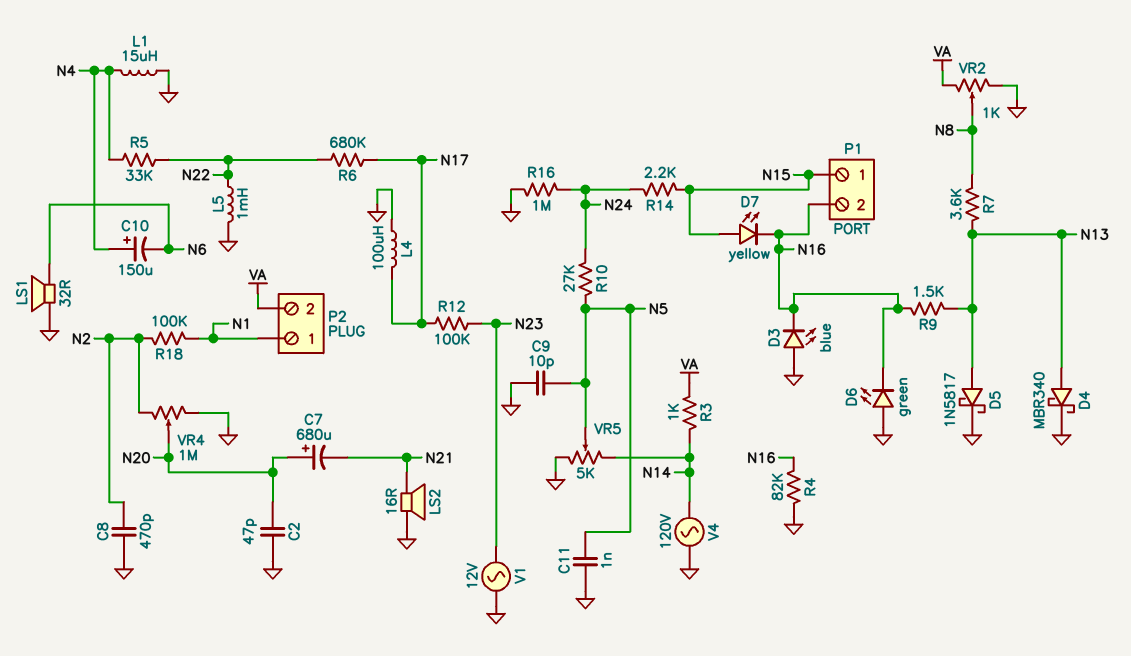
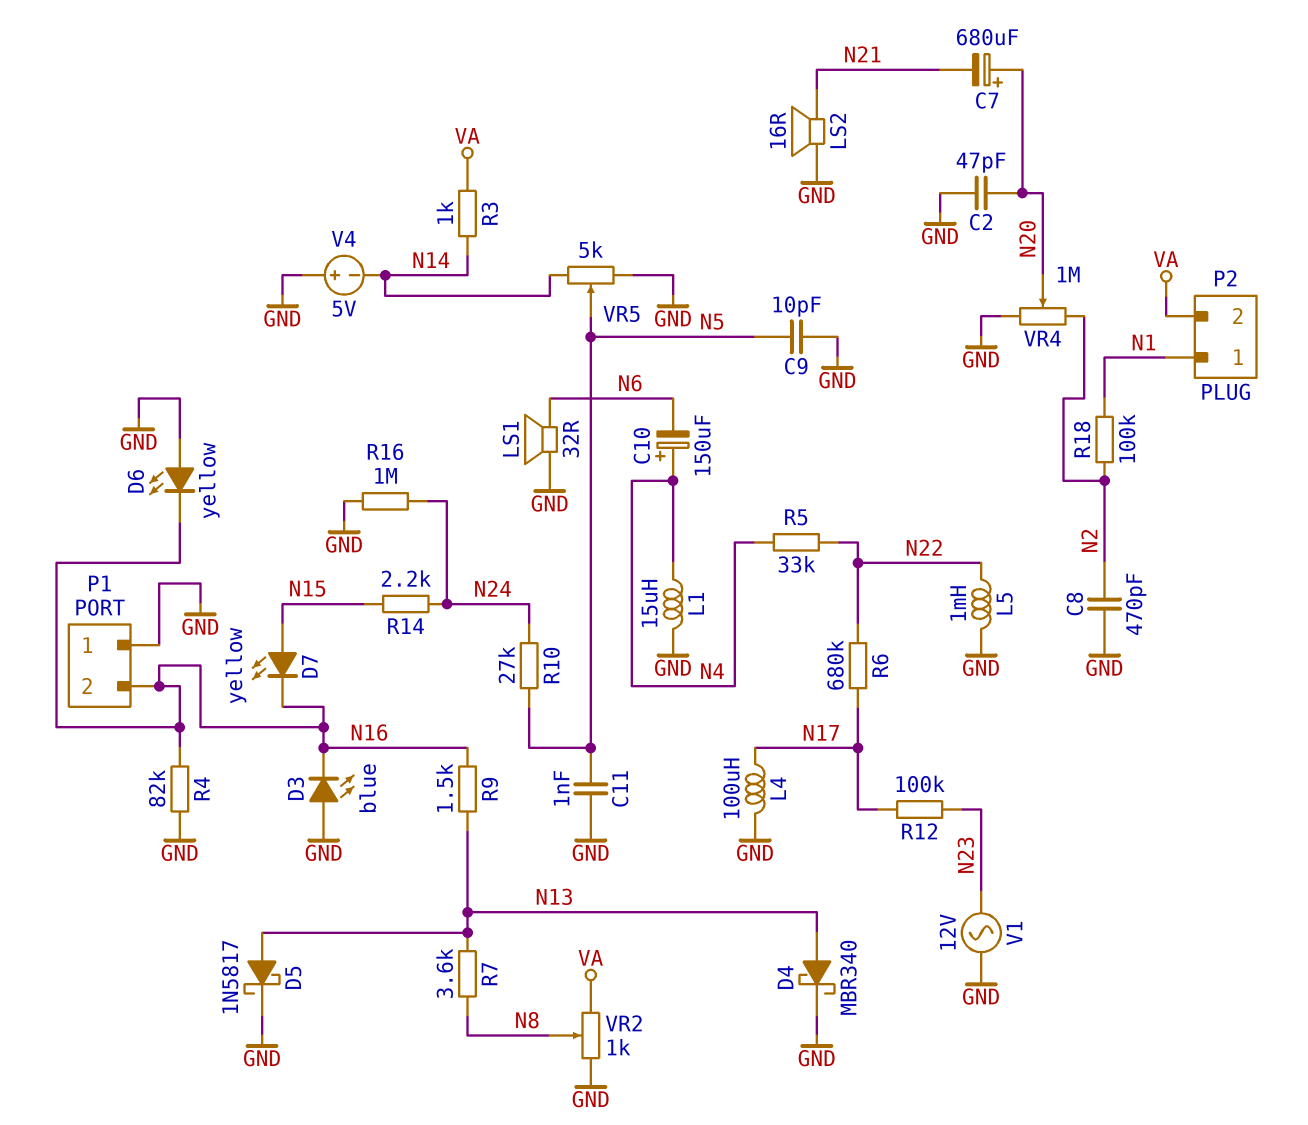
D6: LED green (A GND, K N16) -> LED yellow (A GND, K N16)
P1 pin 1: N15 -> GND
V4: AC 120V (GND, N14) -> 5V (plus GND, minus N14)

